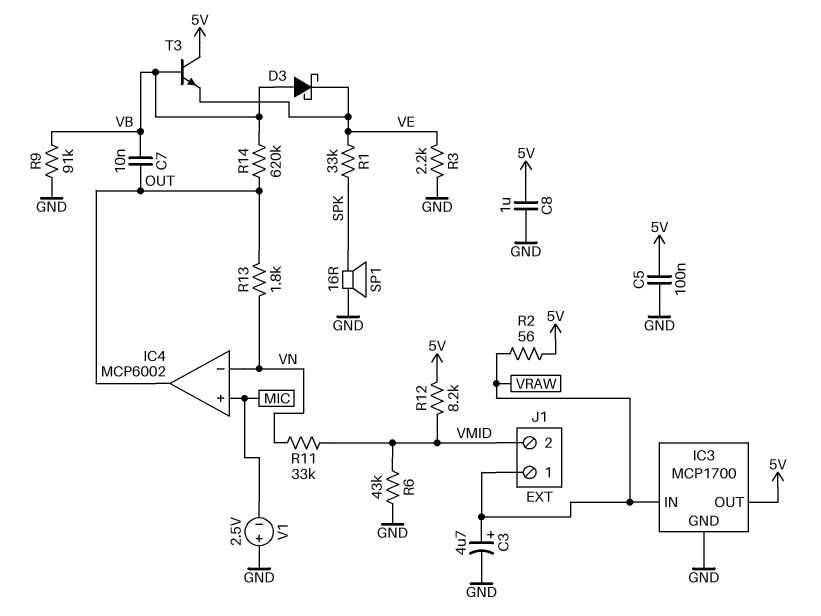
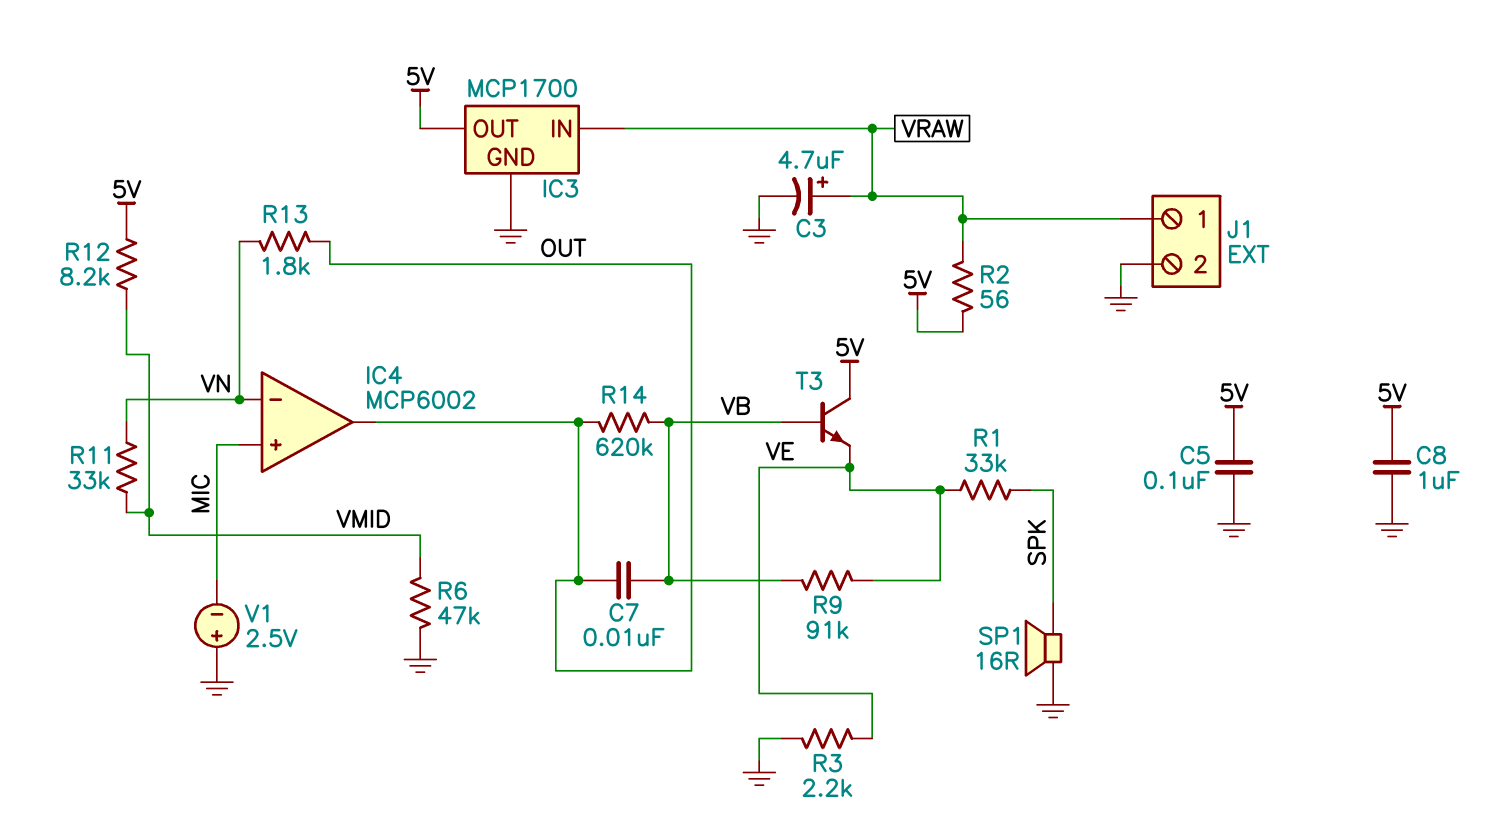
D3: schottky (A VB, K VE) -> none
J1 pin 2: VMID -> GND
R6: 43k (GND, VMID) -> 47k (GND, VMID)
R9: 91k (GND, VB) -> 91k (VB, VE)

